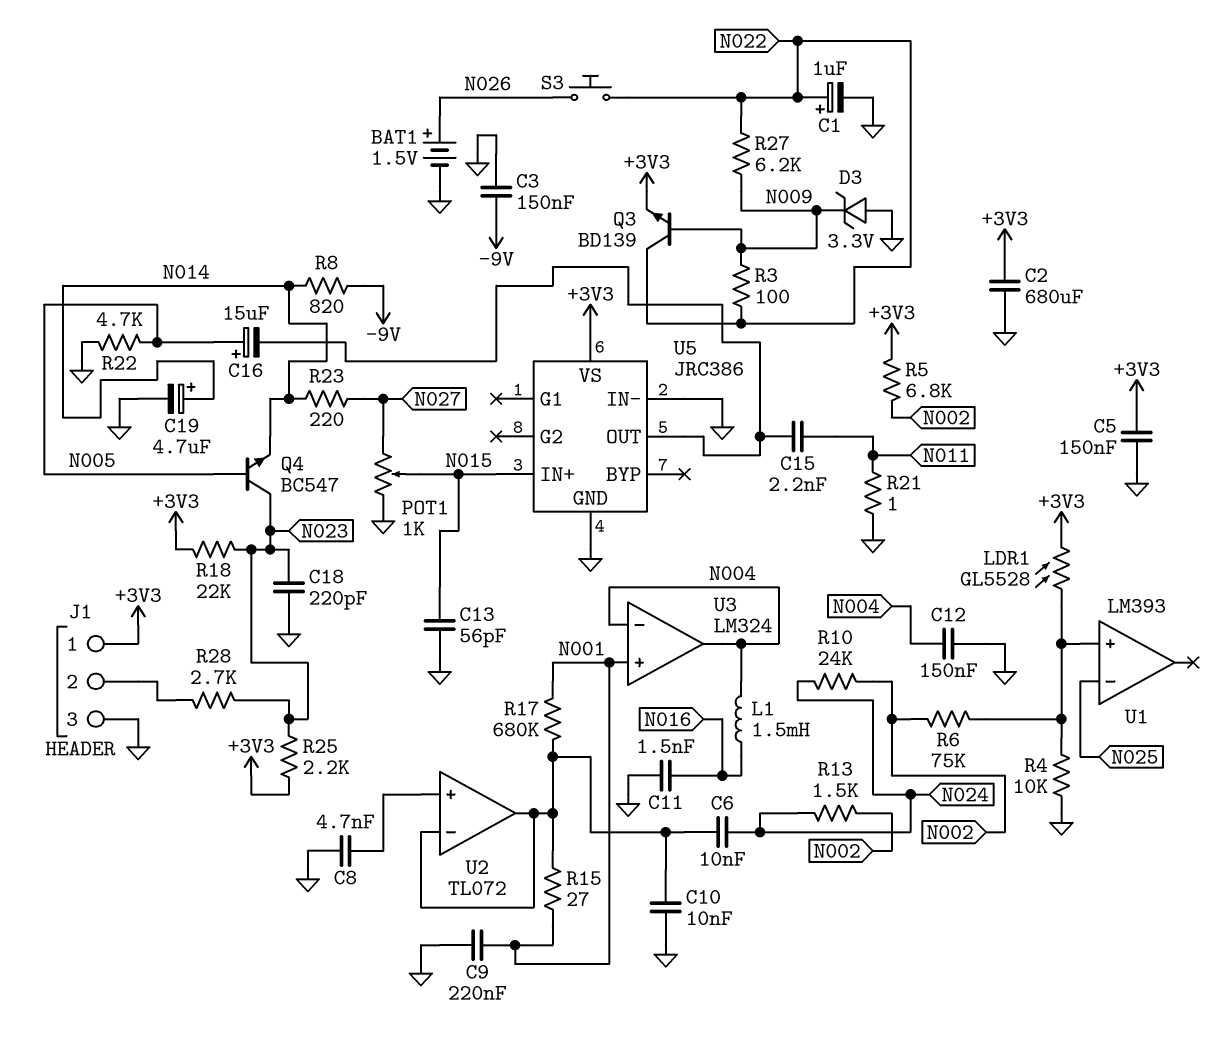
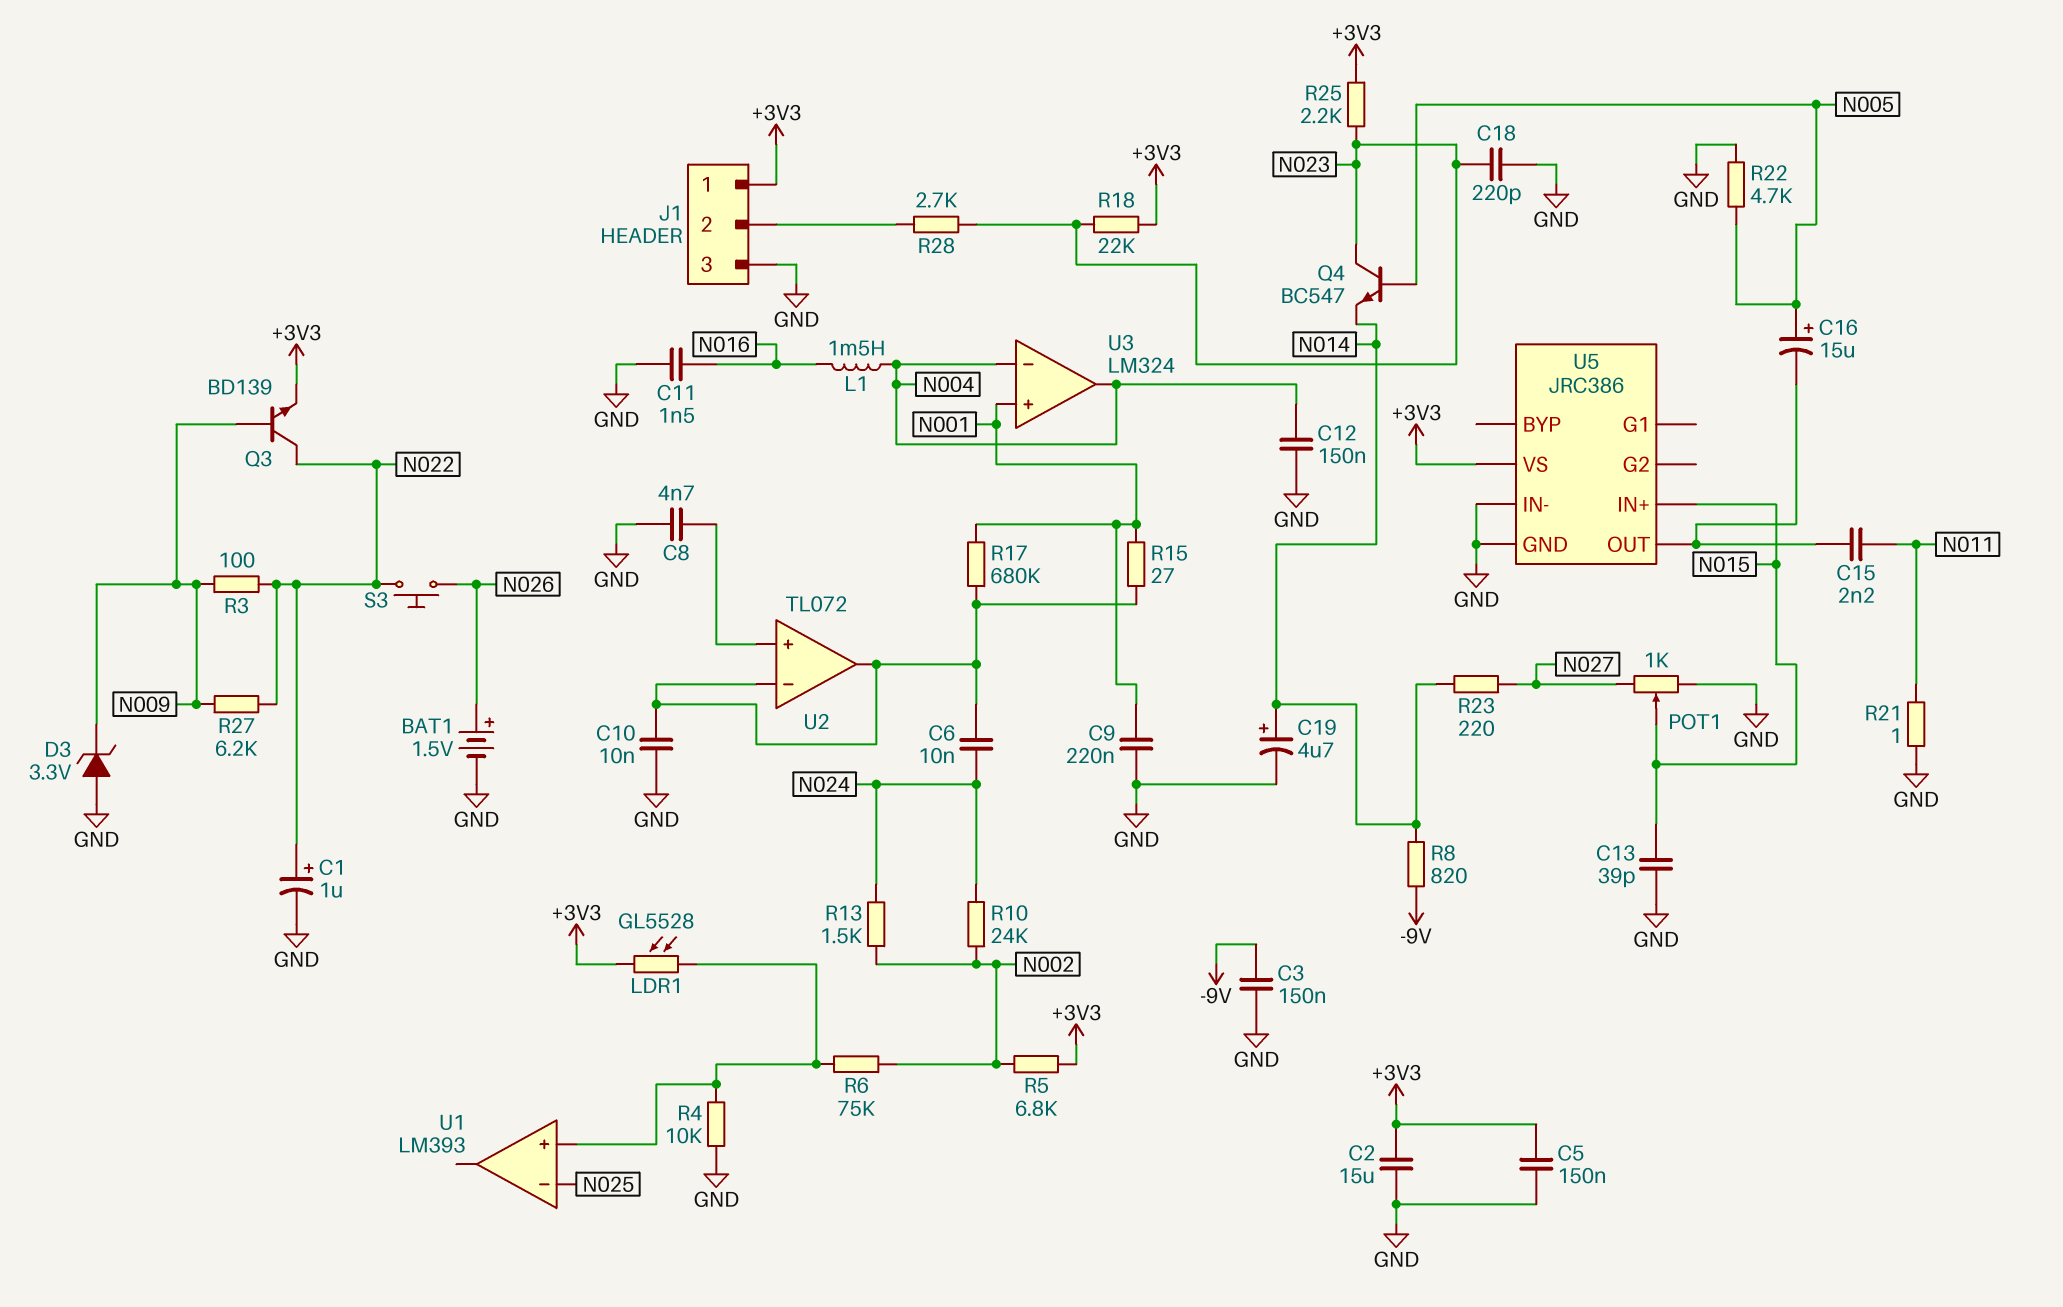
C2: 680uF (+3V3, GND) -> 15uF (+3V3, GND)
C13: 56pF (GND, N015) -> 39pF (GND, N015)

